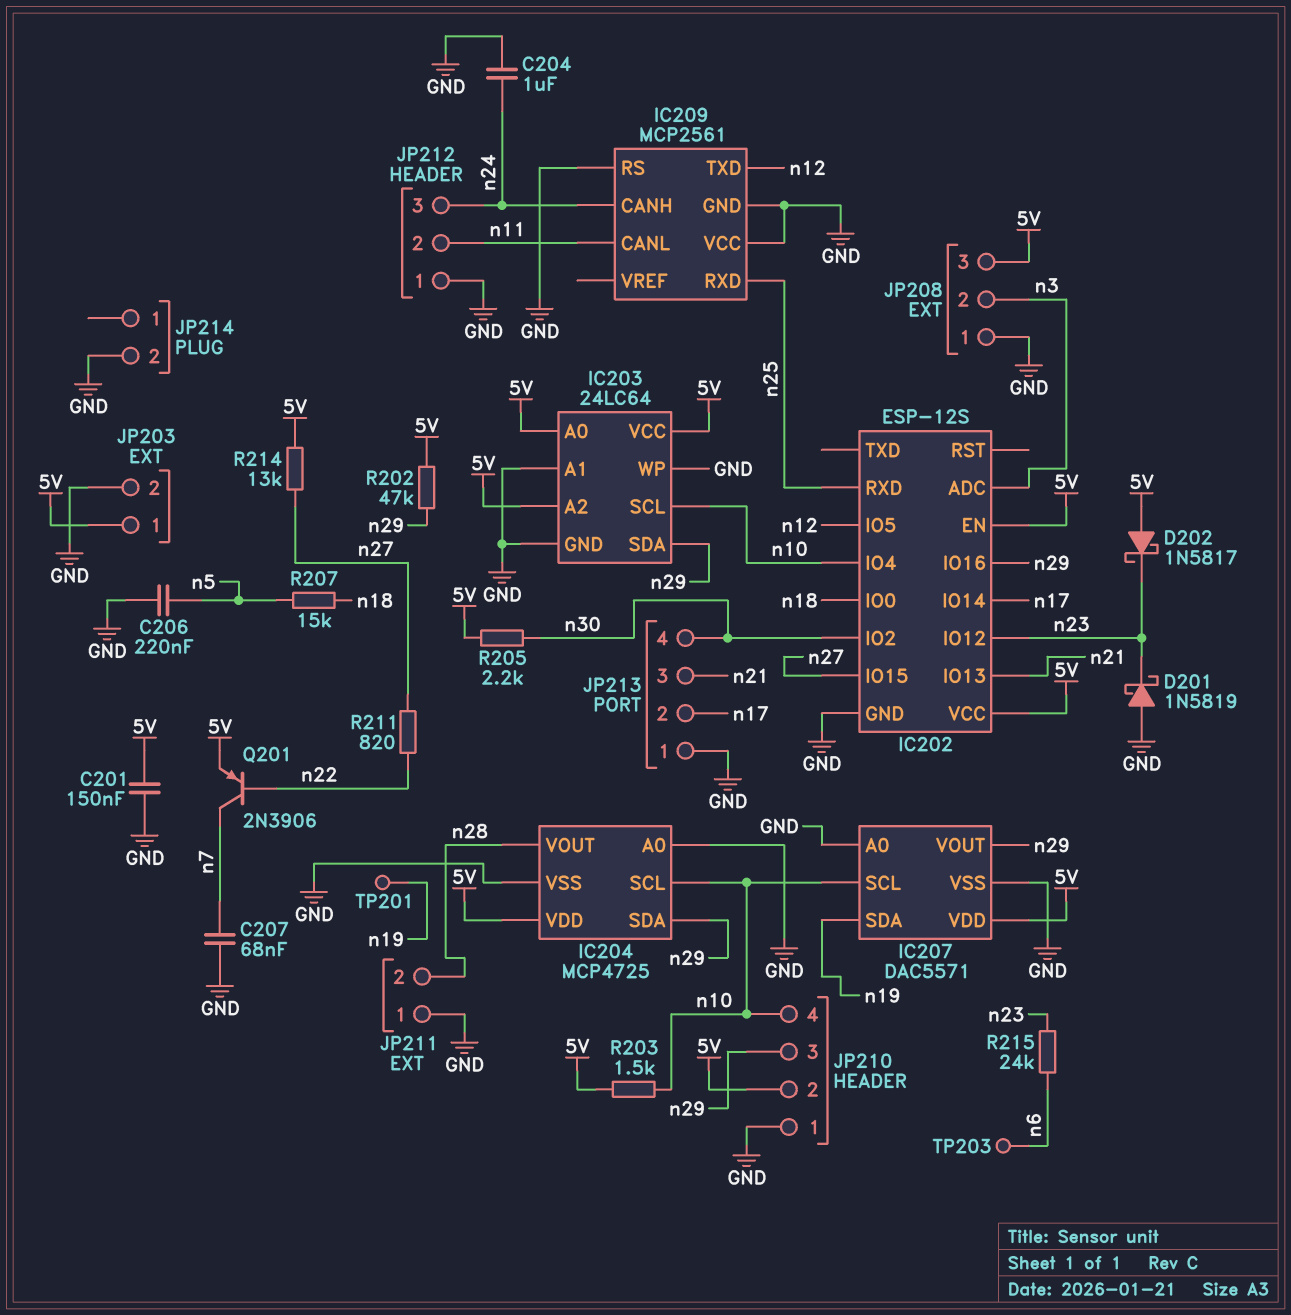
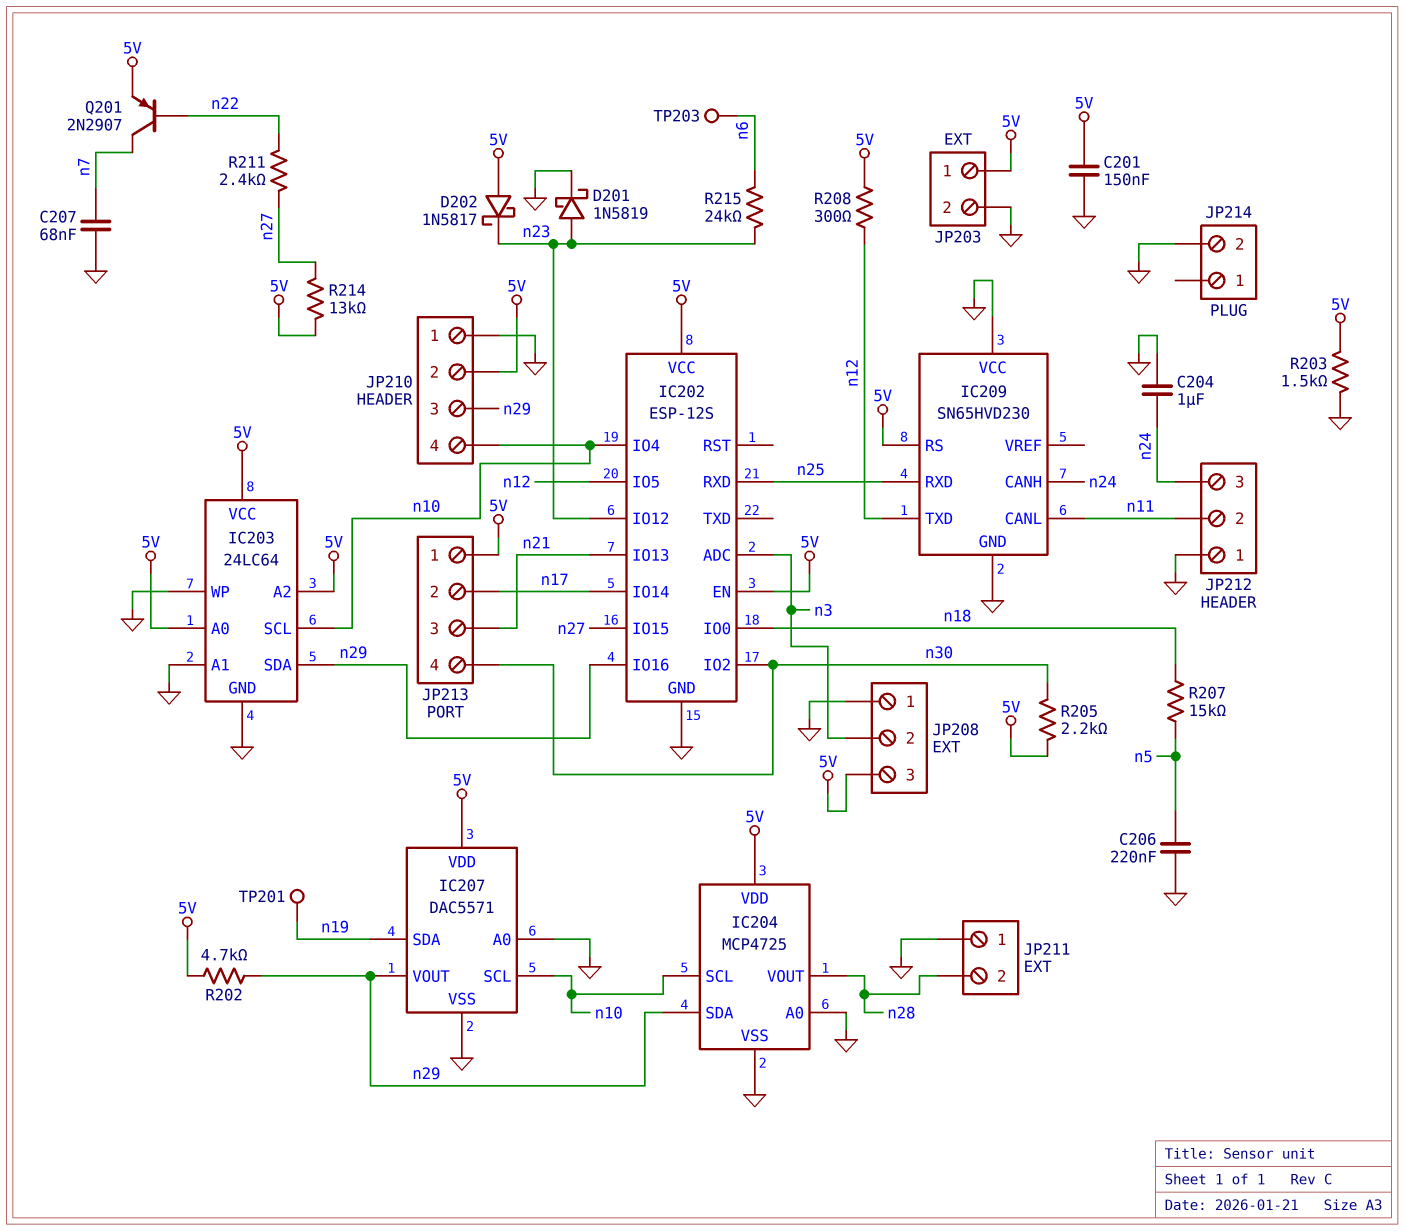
D201: schottky 1N5819 (A GND, K n23) -> schottky 1N5819 (A n23, K GND)
IC209: MCP2561 -> SN65HVD230
IC209 pin RS: GND -> 5V
JP213 pin 1: GND -> 5V
Q201: PNP 2N3906 (B n22, C n7, E 5V) -> PNP 2N2907 (B n22, C n7, E 5V)
R202: 47k (5V, n29) -> 4.7k (5V, n29)
R203: 1.5k (5V, n10) -> 1.5k (5V, GND)
R208: none -> 300 (5V, n12)
R211: 820 (n22, n27) -> 2.4k (n22, n27)

